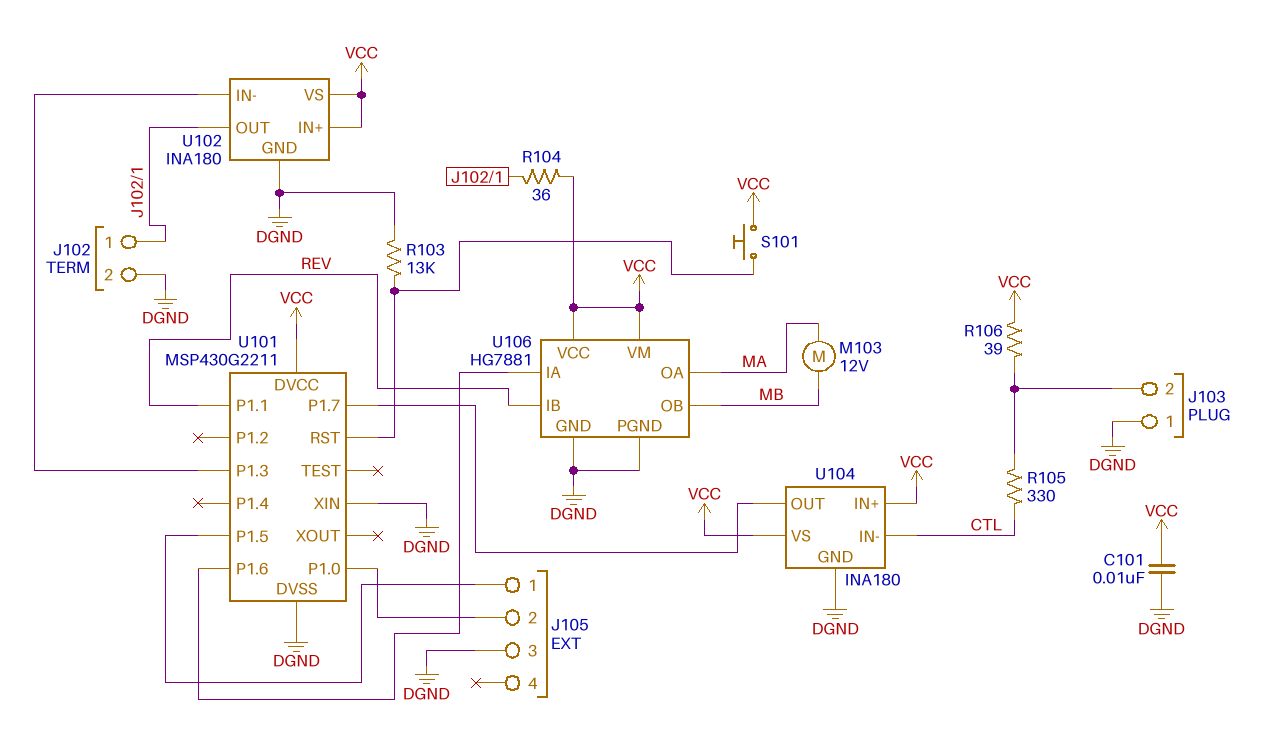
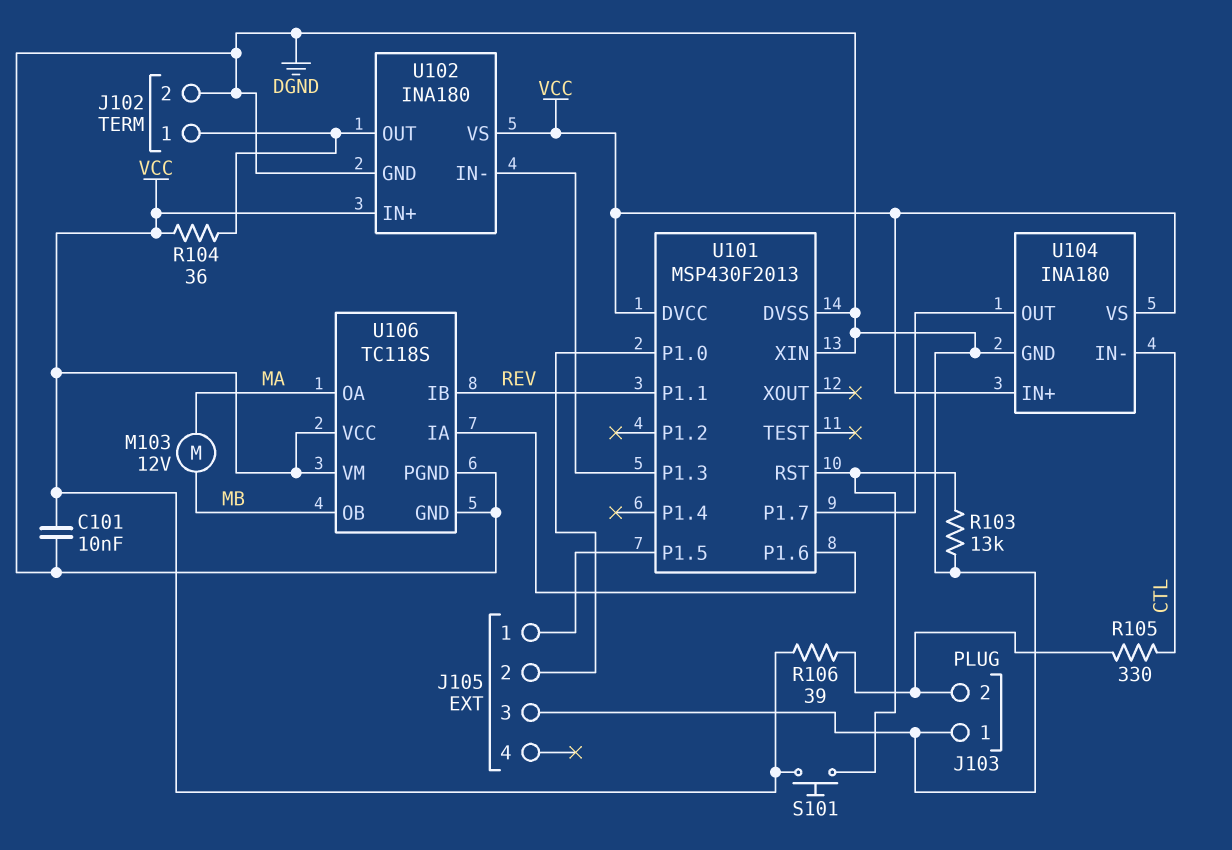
U101: MSP430G2211 -> MSP430F2013
U106: HG7881 -> TC118S

